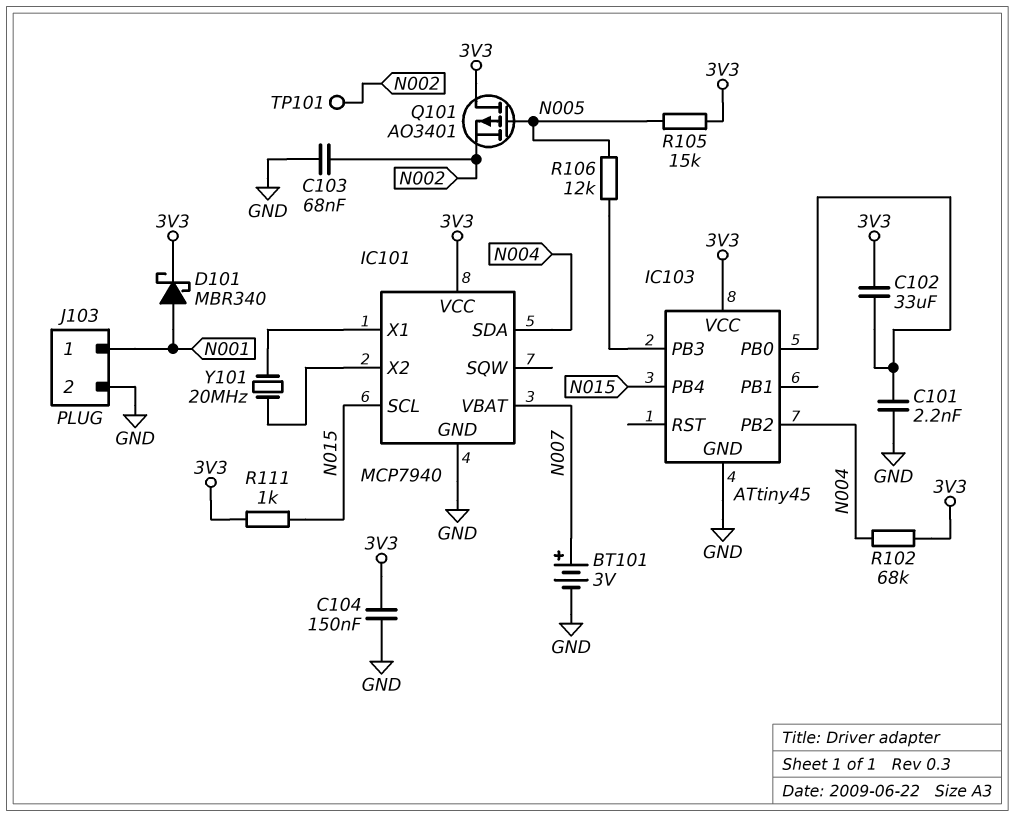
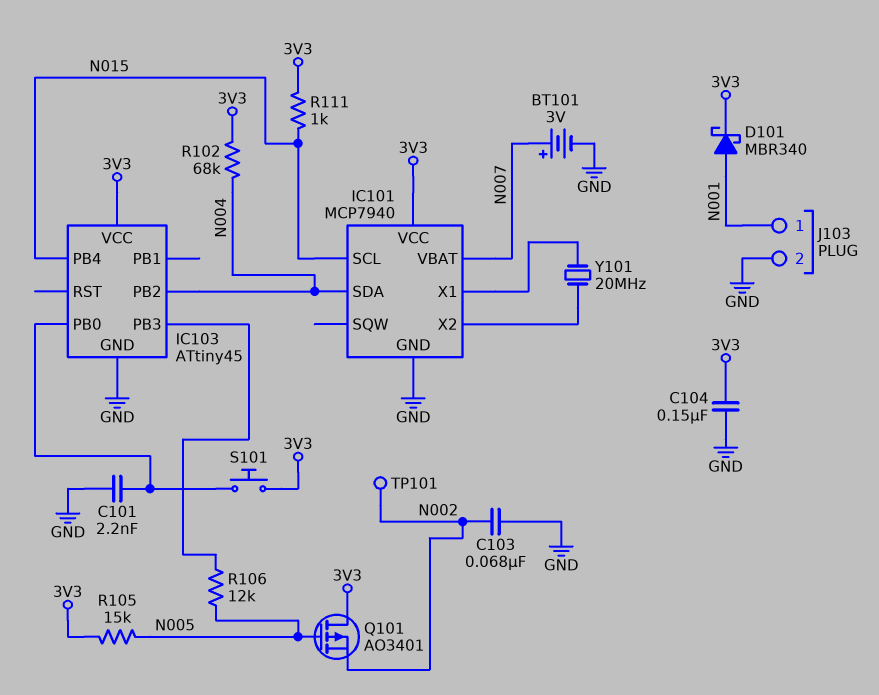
C102: 33uF (3V3, IC103/PB0) -> none
S101: none -> button (3V3, IC103/PB0)

